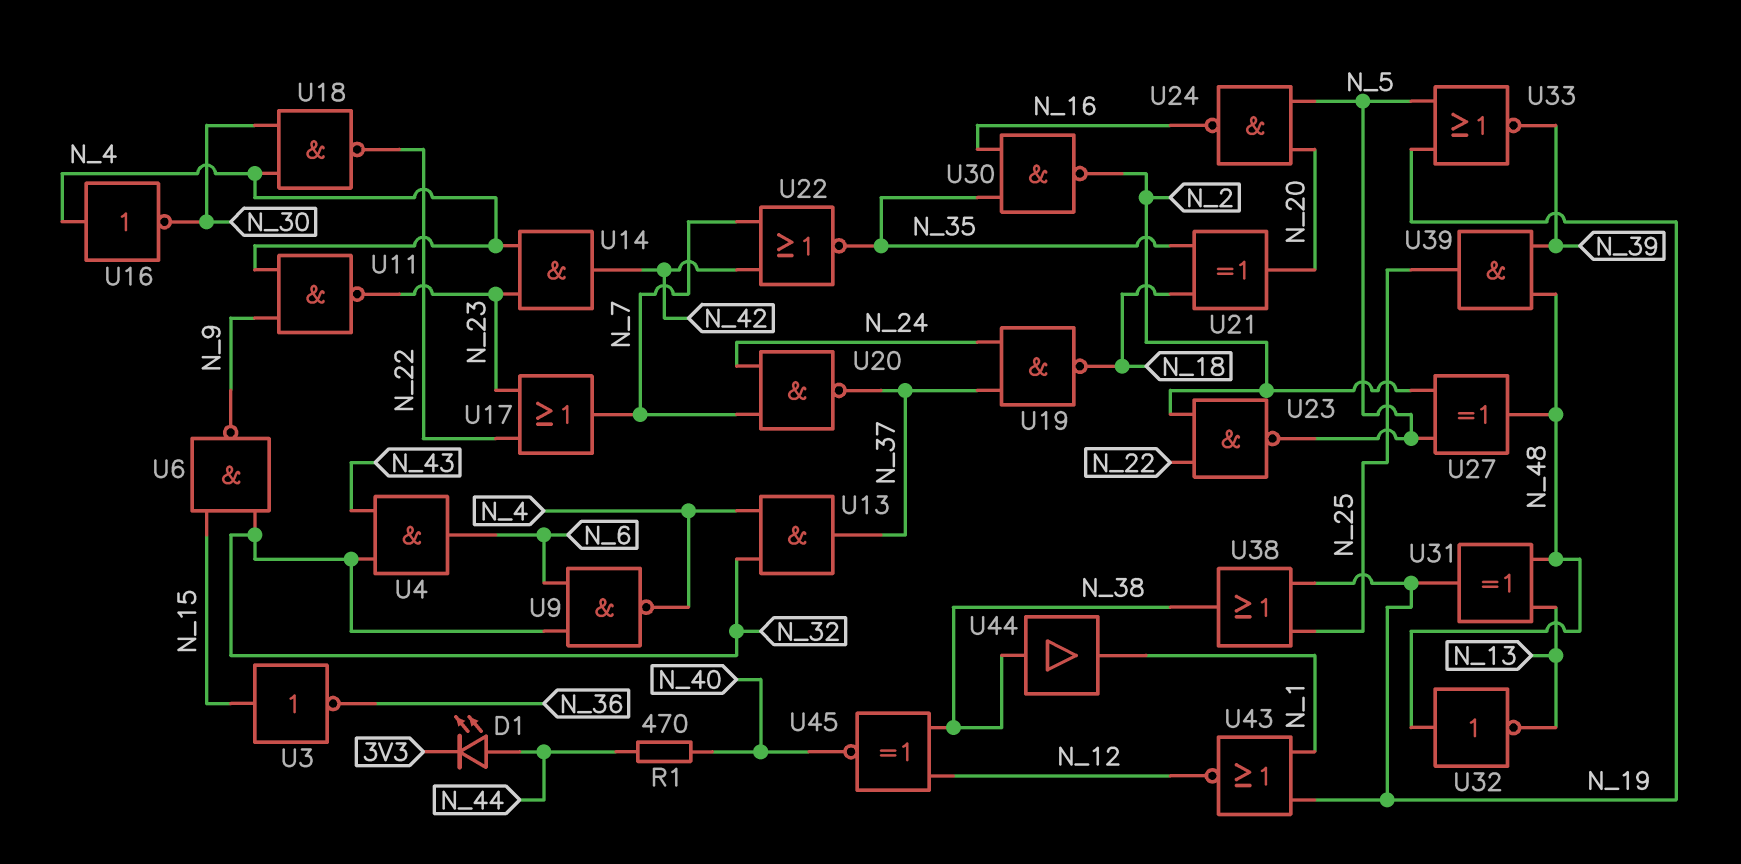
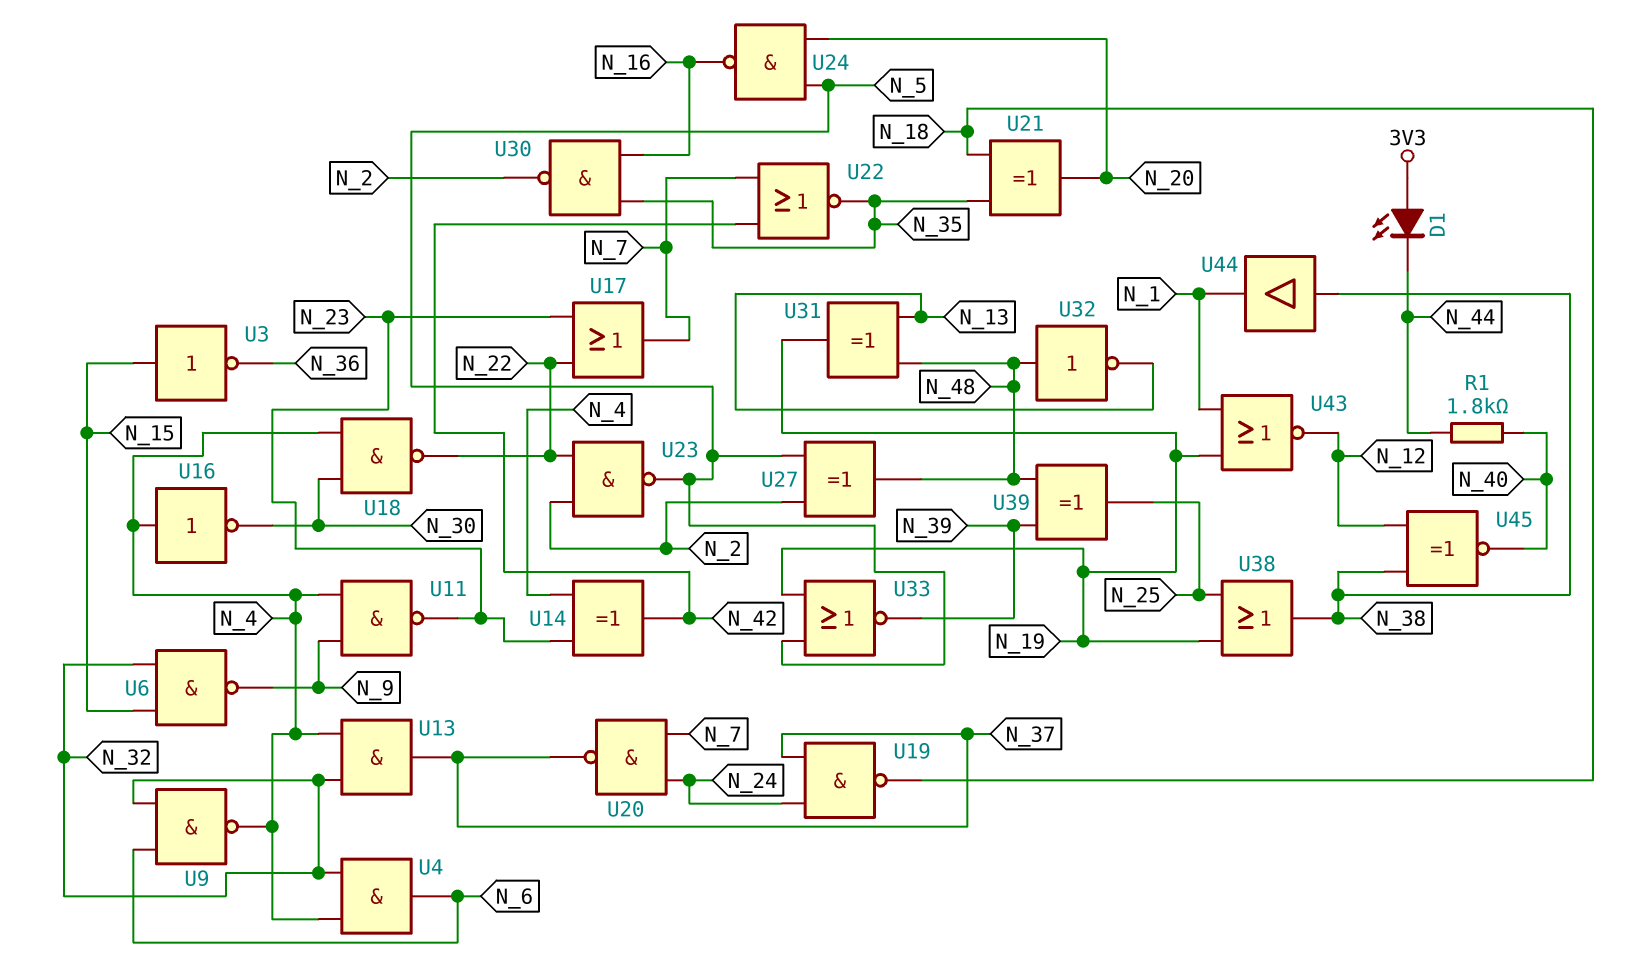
D1: LED (A N_44, K 3V3) -> LED (A 3V3, K N_44)
R1: 470 (N_40, N_44) -> 1.8k (N_40, N_44)
U4: AND (in N_32, in N_43, out N_6) -> AND (in N_4, in N_32, out N_6)
U14: AND (in N_4, in N_23, out N_42) -> XOR (in N_4, in N_23, out N_42)
U39: AND (in N_39, in N_48, out N_25) -> XOR (in N_39, in N_48, out N_25)

